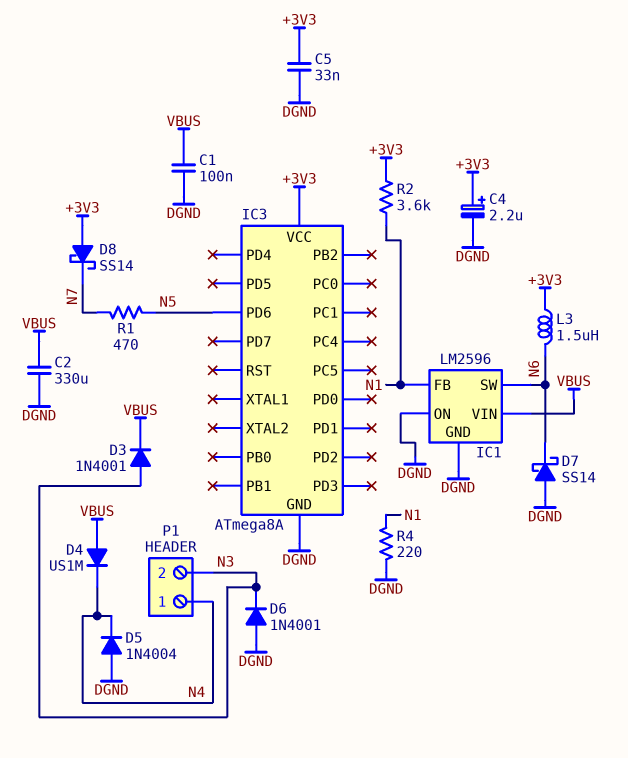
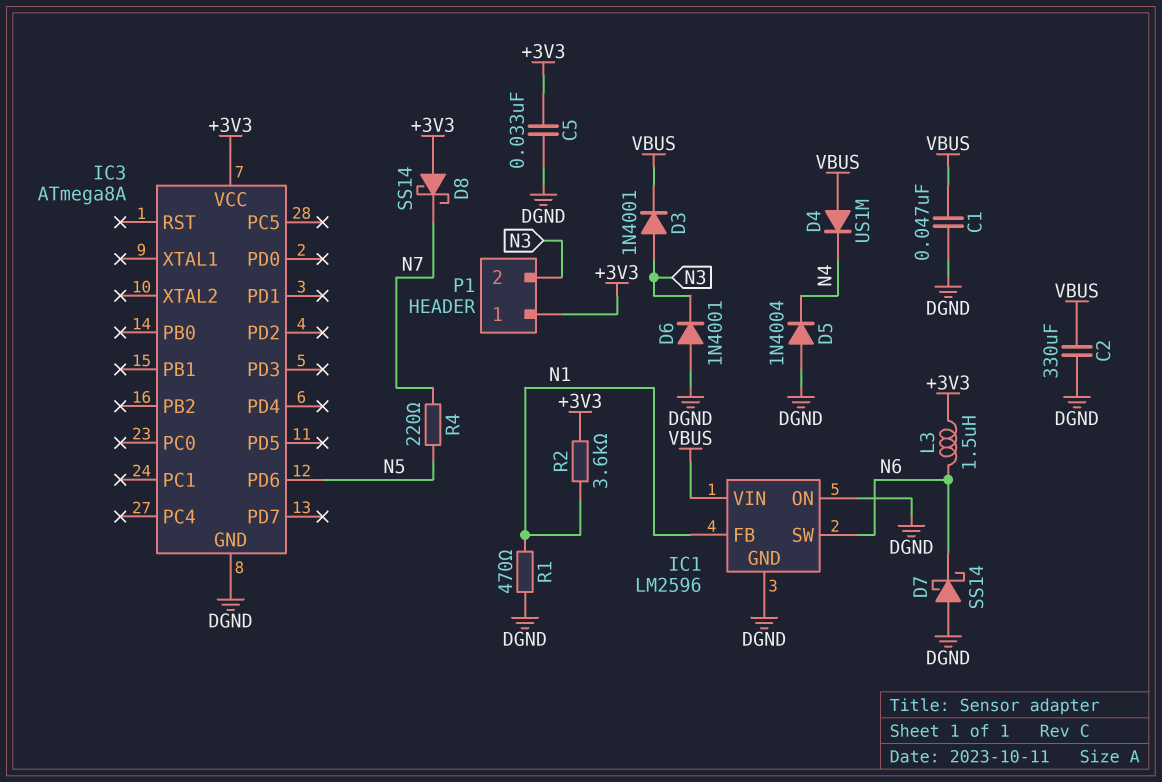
C1: 100nF (DGND, VBUS) -> 47nF (DGND, VBUS)
C4: 2.2uF (plus +3V3, minus DGND) -> none
P1 pin 1: N4 -> +3V3
R1: 470 (N5, N7) -> 470 (DGND, N1)
R4: 220 (DGND, N1) -> 220 (N5, N7)

